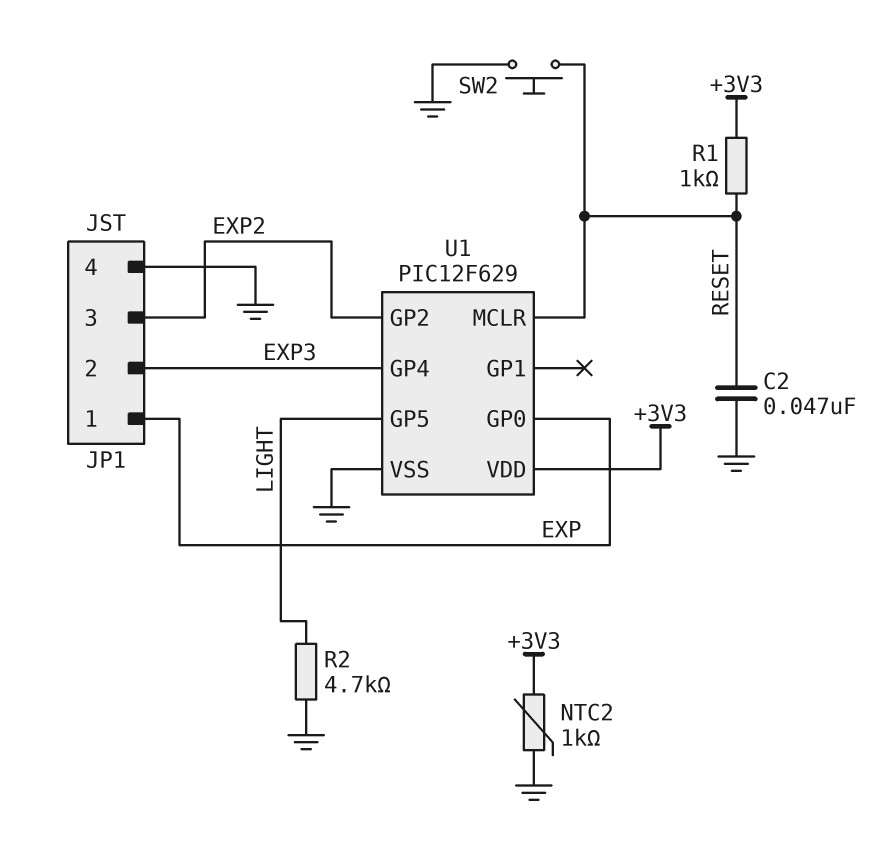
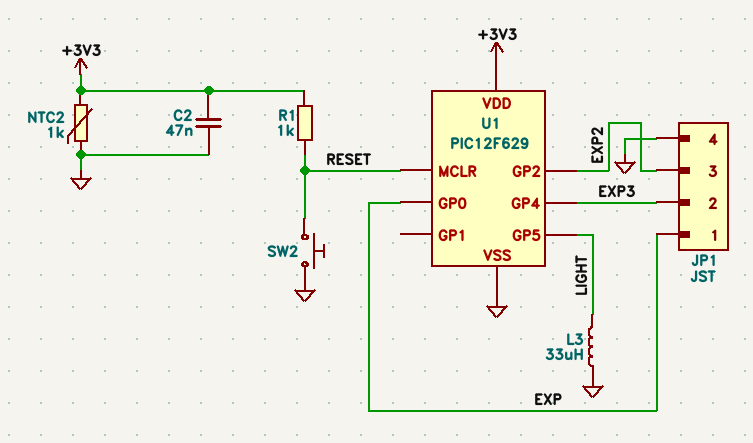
C2: 47nF (GND, RESET) -> 47nF (+3V3, GND)
L3: none -> 33uH (GND, LIGHT)
R2: 4.7k (GND, LIGHT) -> none

